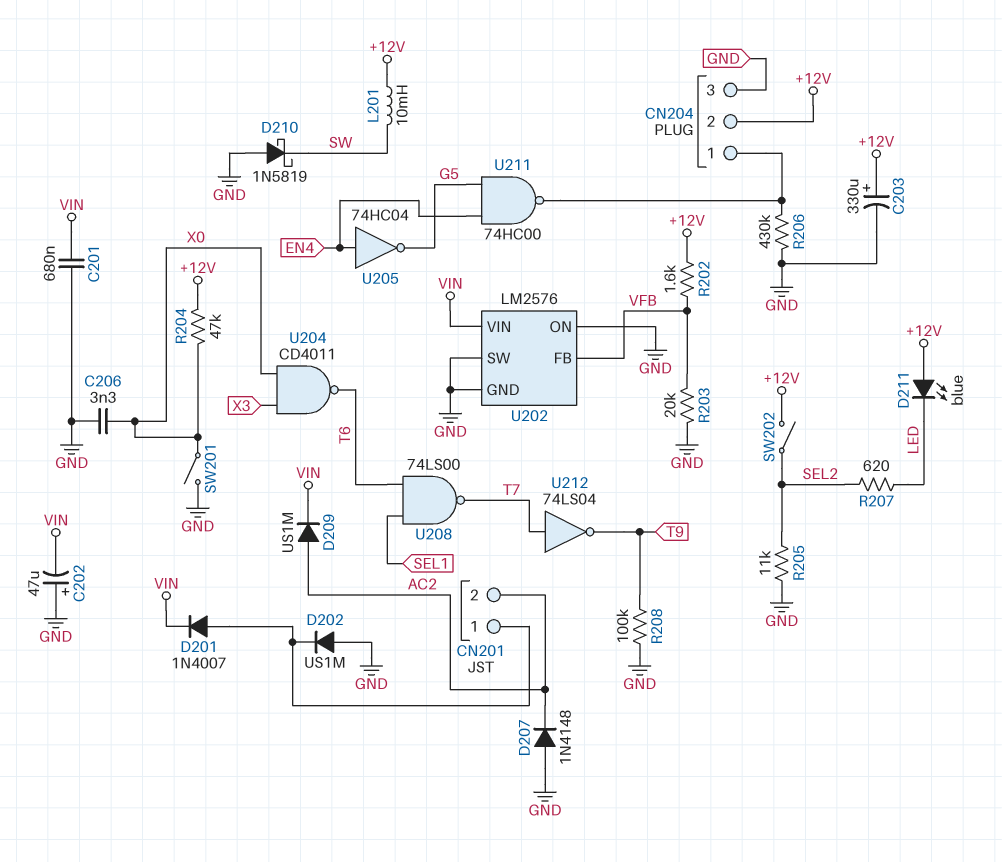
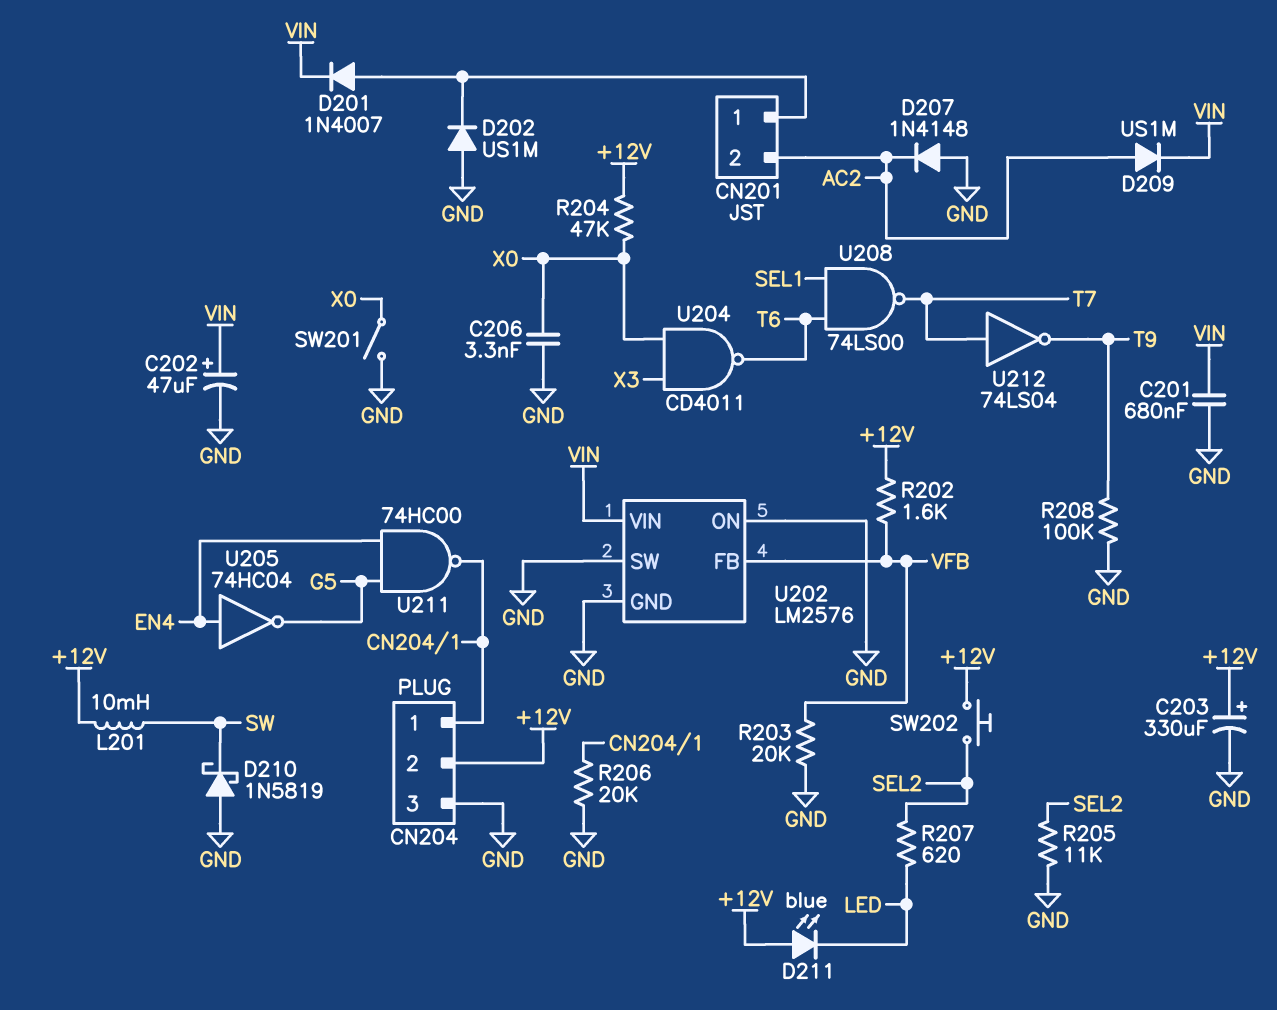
C202: 47uF (plus GND, minus VIN) -> 47uF (plus VIN, minus GND)
R206: 430k (CN204/1, GND) -> 20k (CN204/1, GND)
SW202: switch (+12V, SEL2) -> button (+12V, SEL2)

